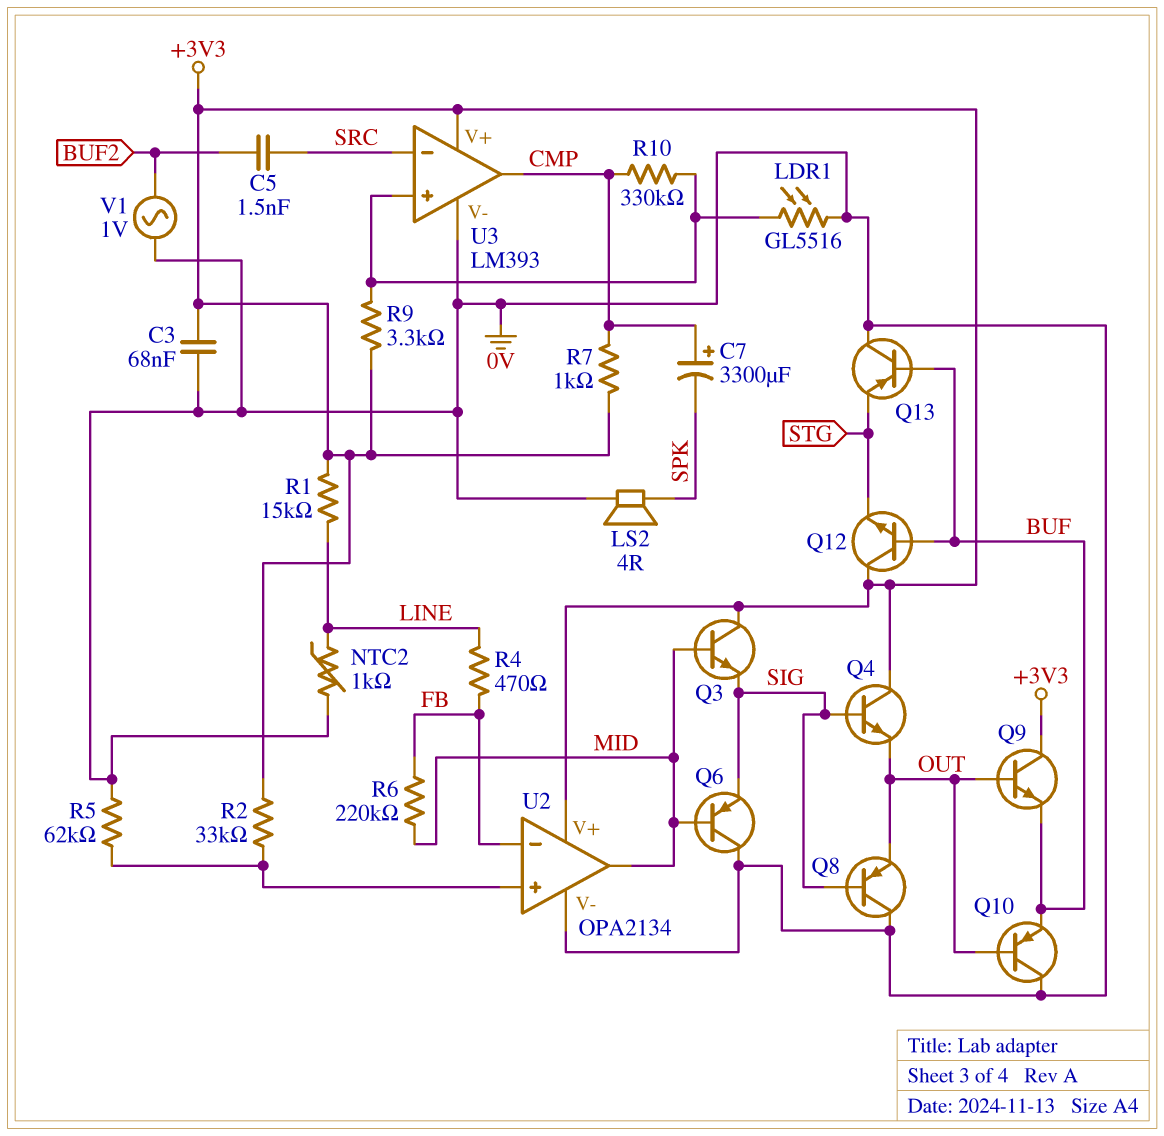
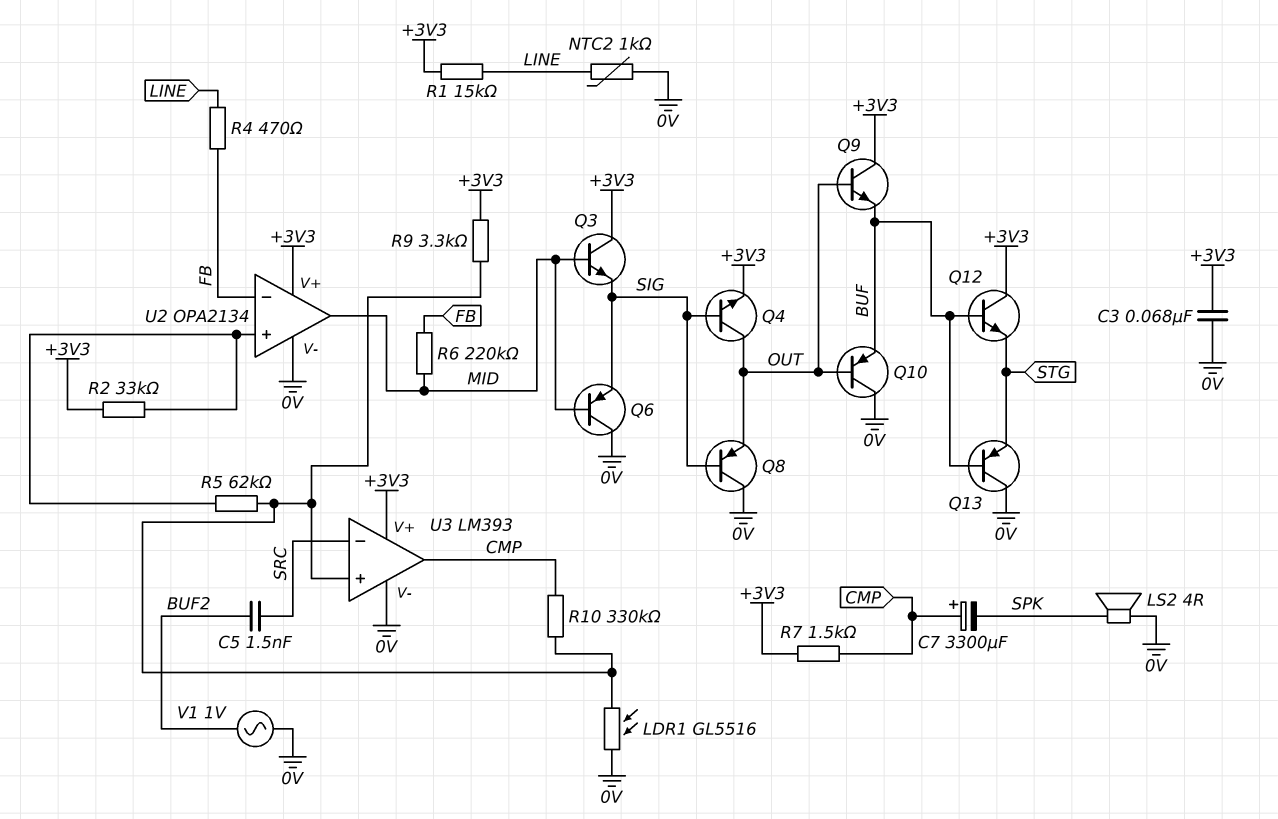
Q4: NPN (B SIG, C +3V3, E OUT) -> NPN (B SIG, C OUT, E +3V3)
R5: 62k (0V, U2/in+) -> 62k (U2/in+, U3/in+)
R7: 1k (+3V3, CMP) -> 1.5k (+3V3, CMP)

